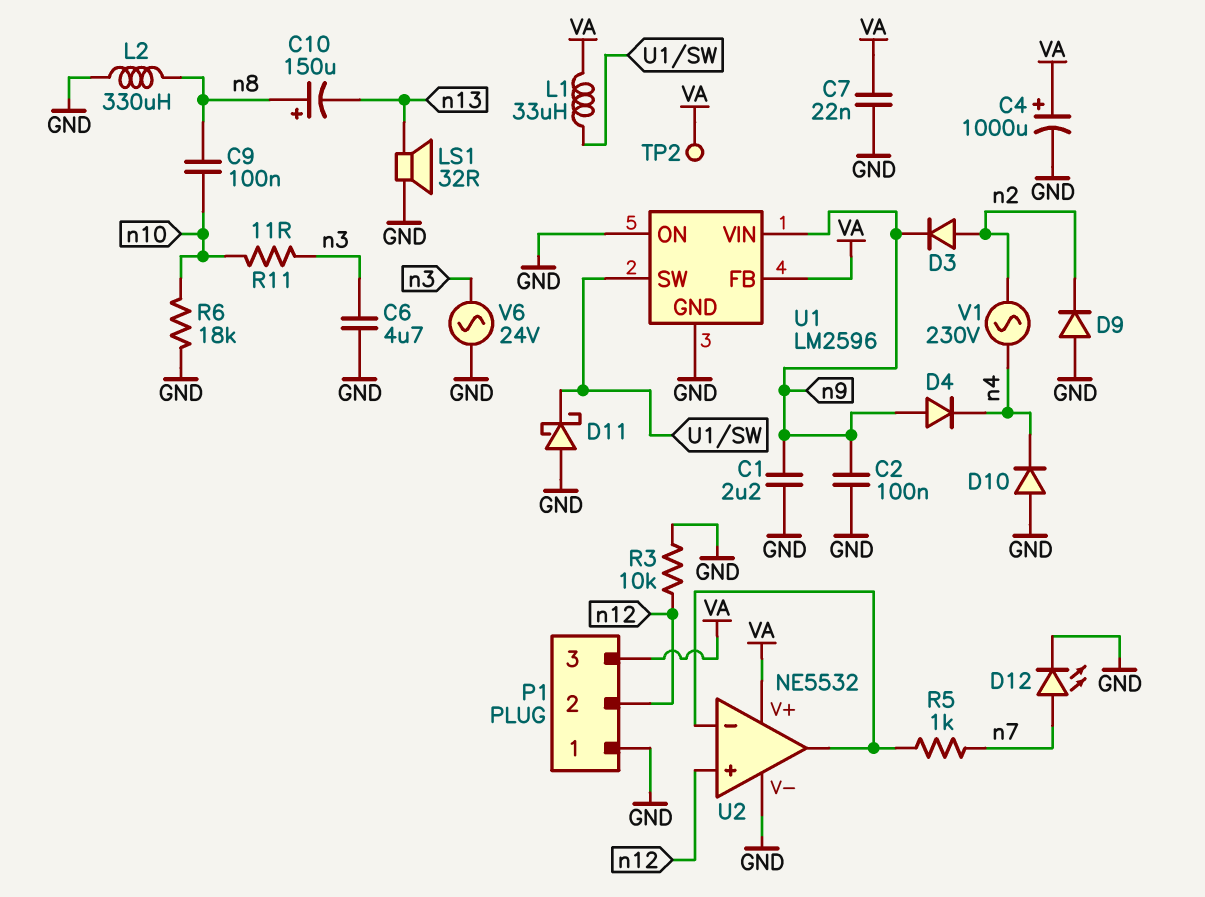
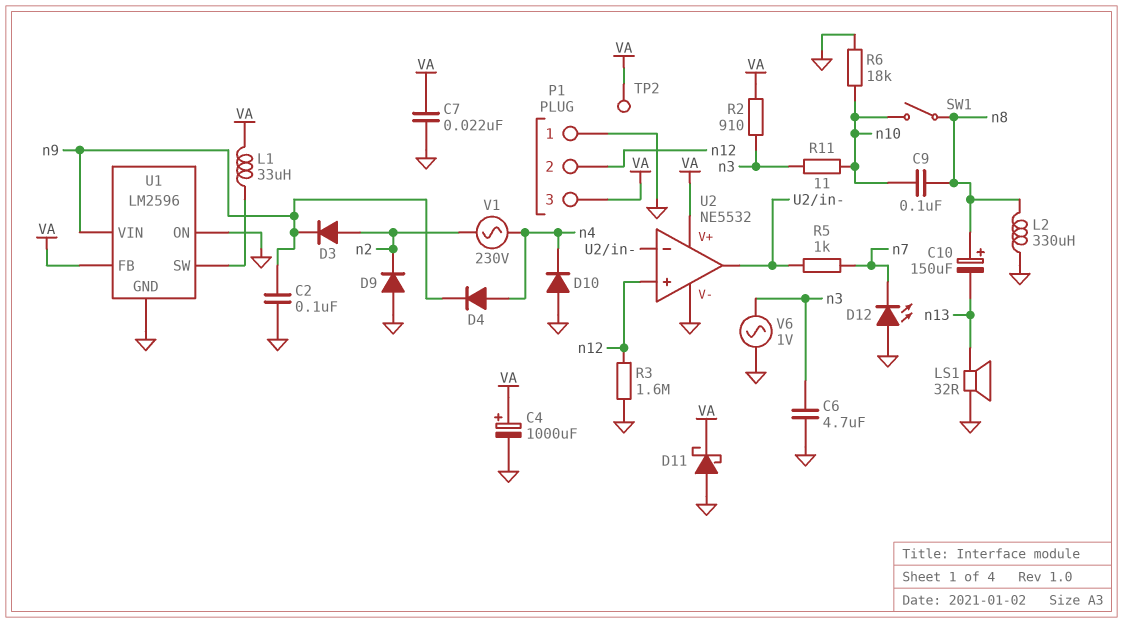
C1: 2.2uF (GND, n9) -> none
D4: diode (A n9, K n4) -> diode (A n4, K n9)
D11: schottky (A GND, K U1/SW) -> schottky (A GND, K VA)
D12: LED (A n7, K GND) -> LED (A GND, K n7)
R2: none -> 910 (VA, n3)
R3: 10k (GND, n12) -> 1.6M (GND, n12)
SW1: none -> switch (n8, n10)
V6: AC 24V (GND, n3) -> AC 1V (GND, n3)

